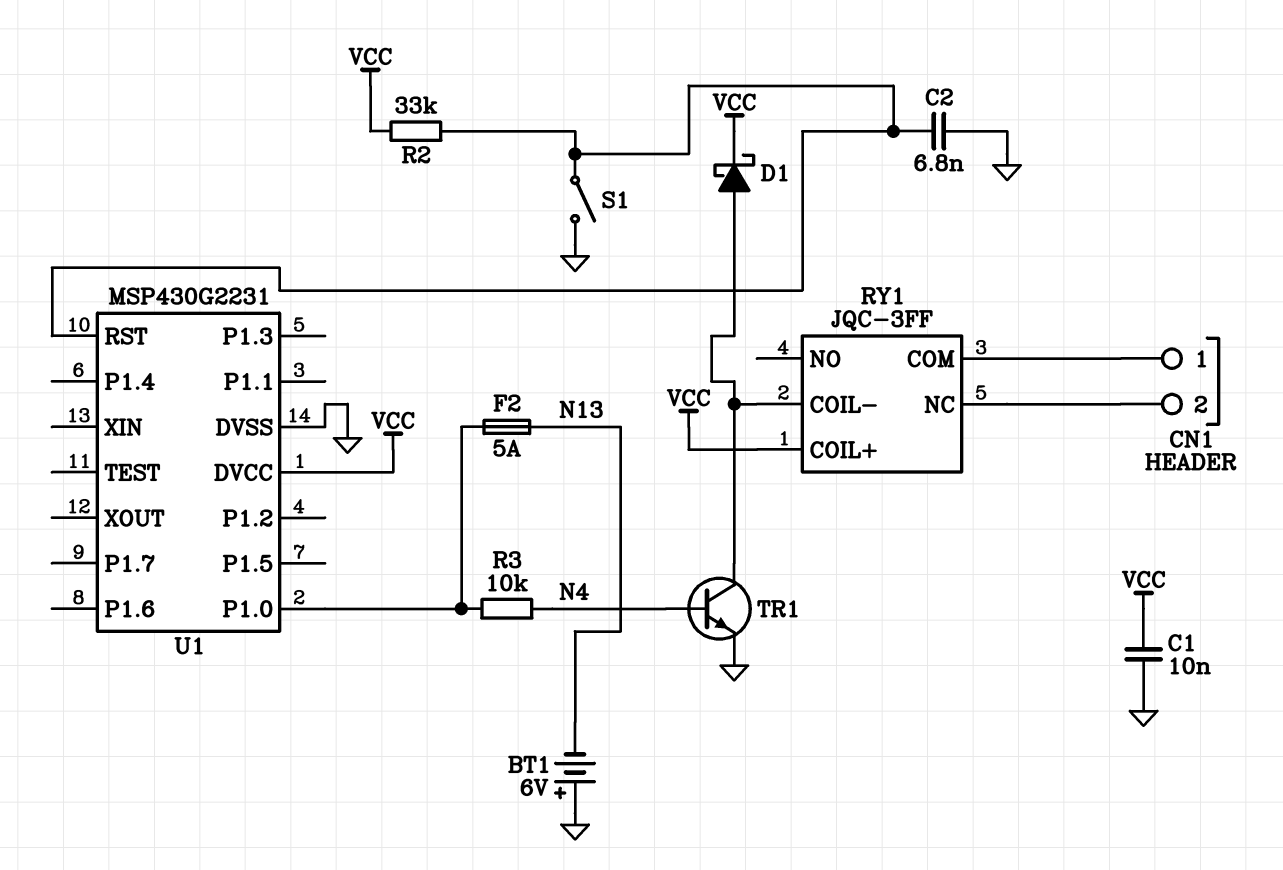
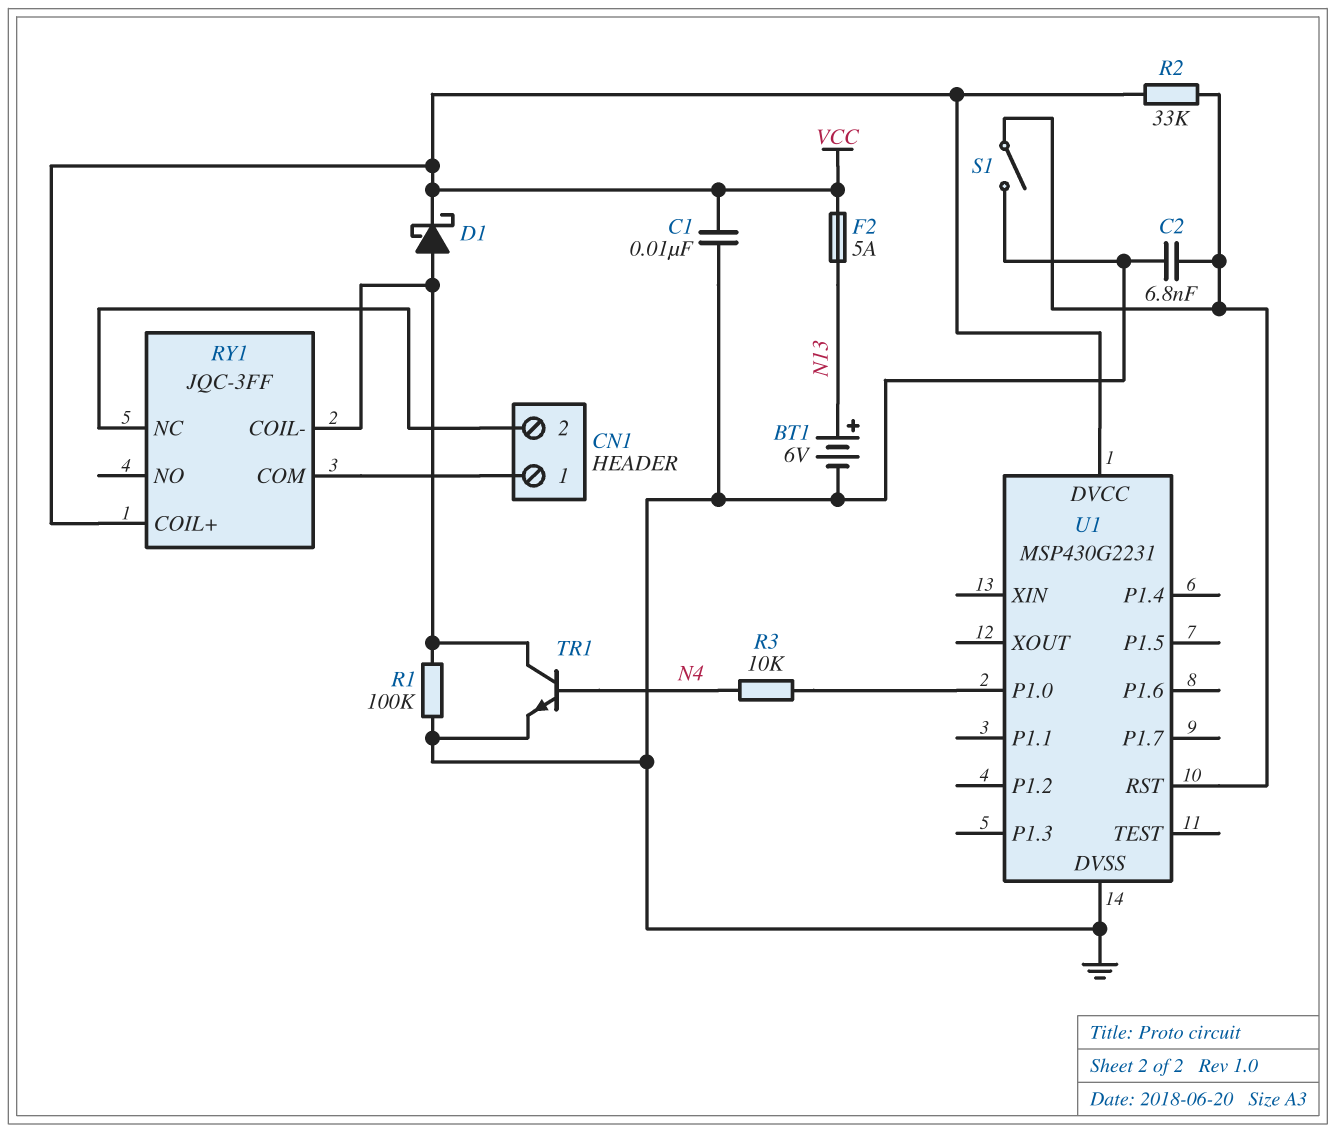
BT1: 6V (plus GND, minus N13) -> 6V (plus N13, minus GND)
F2: 5A (N13, U1/P1.0) -> 5A (N13, VCC)
R1: none -> 100k (GND, RY1/COIL-)

